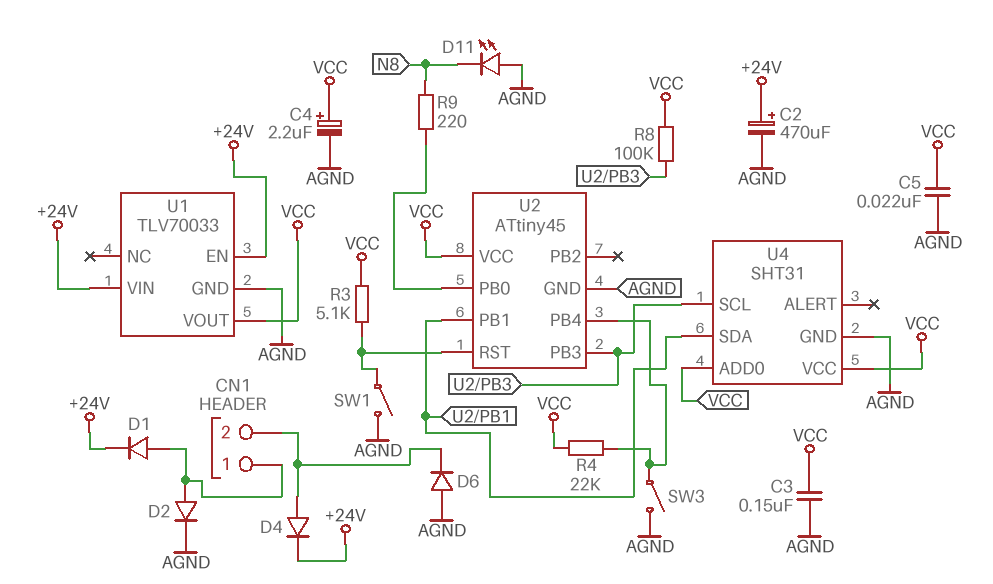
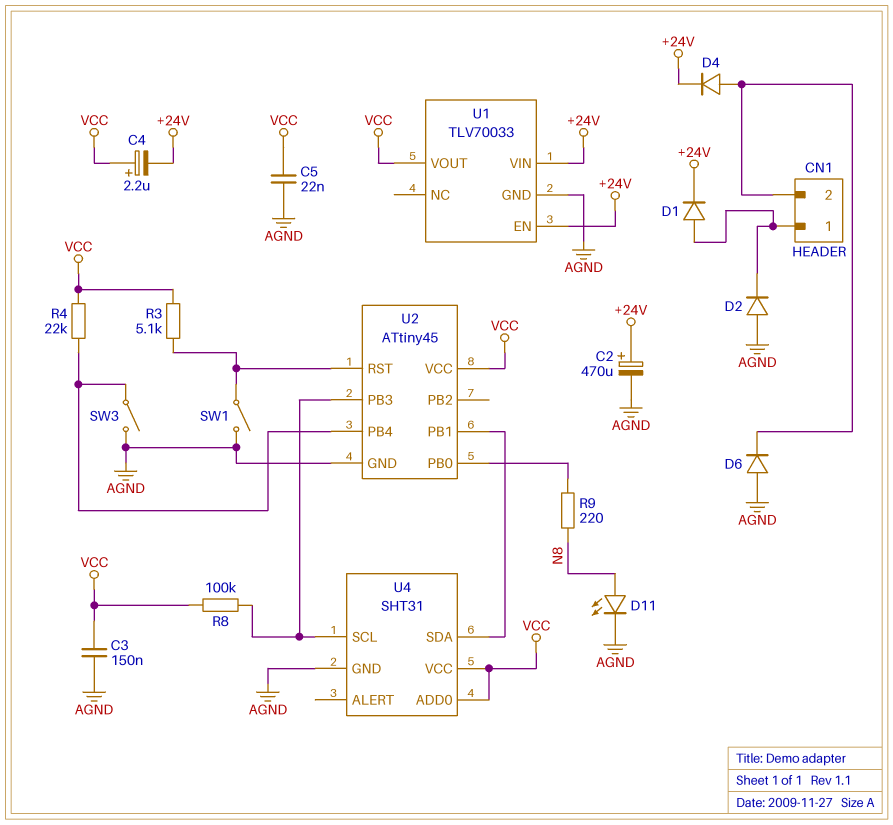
C4: 2.2uF (plus VCC, minus AGND) -> 2.2uF (plus VCC, minus +24V)
D2: diode (A CN1/1, K AGND) -> diode (A AGND, K CN1/1)
D11: LED (A AGND, K N8) -> LED (A N8, K AGND)

